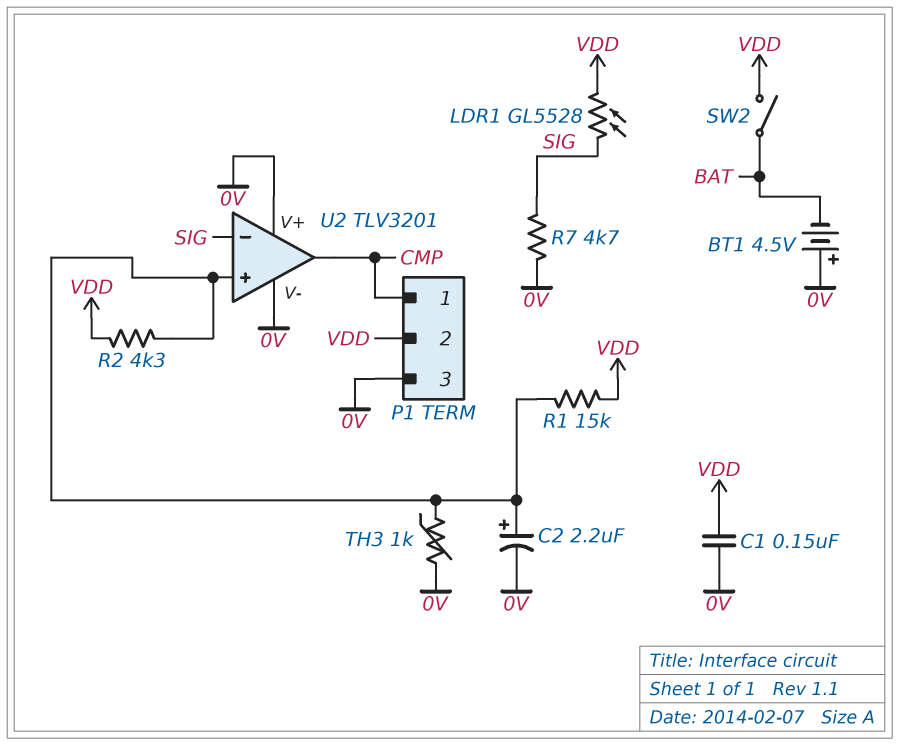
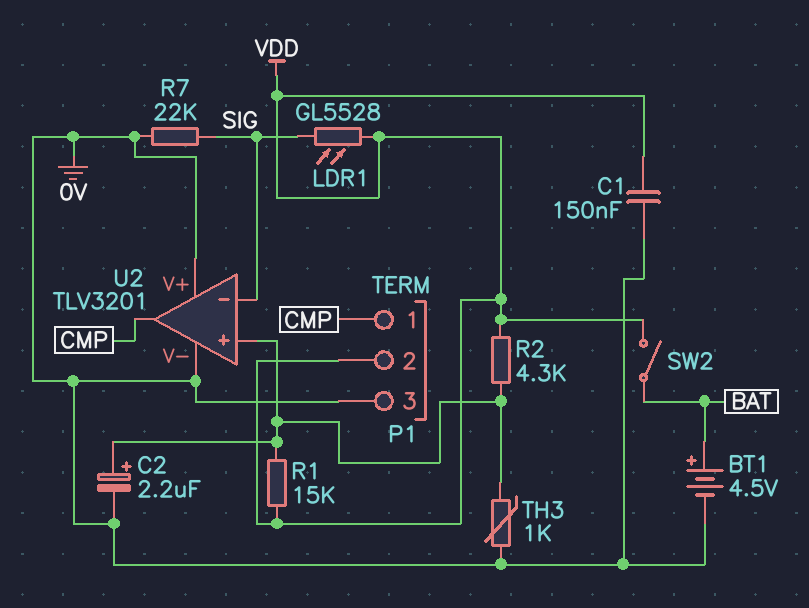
BT1: 4.5V (plus 0V, minus BAT) -> 4.5V (plus BAT, minus 0V)
R7: 4.7k (0V, SIG) -> 22k (0V, SIG)

